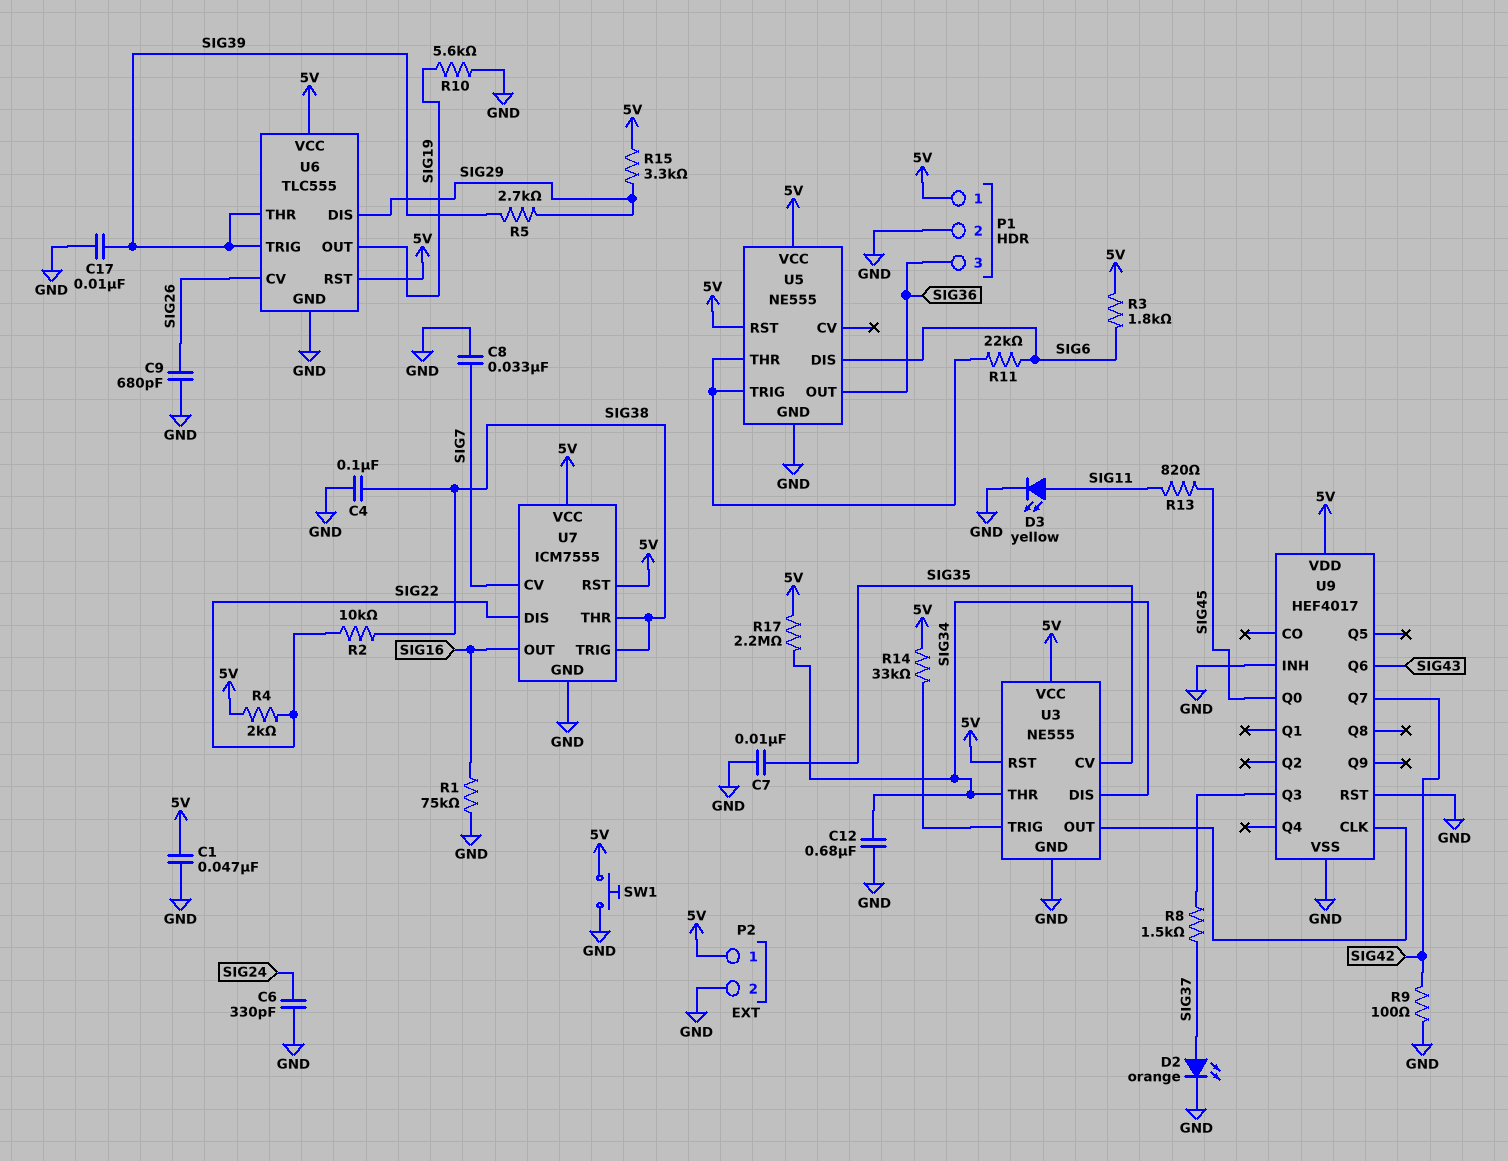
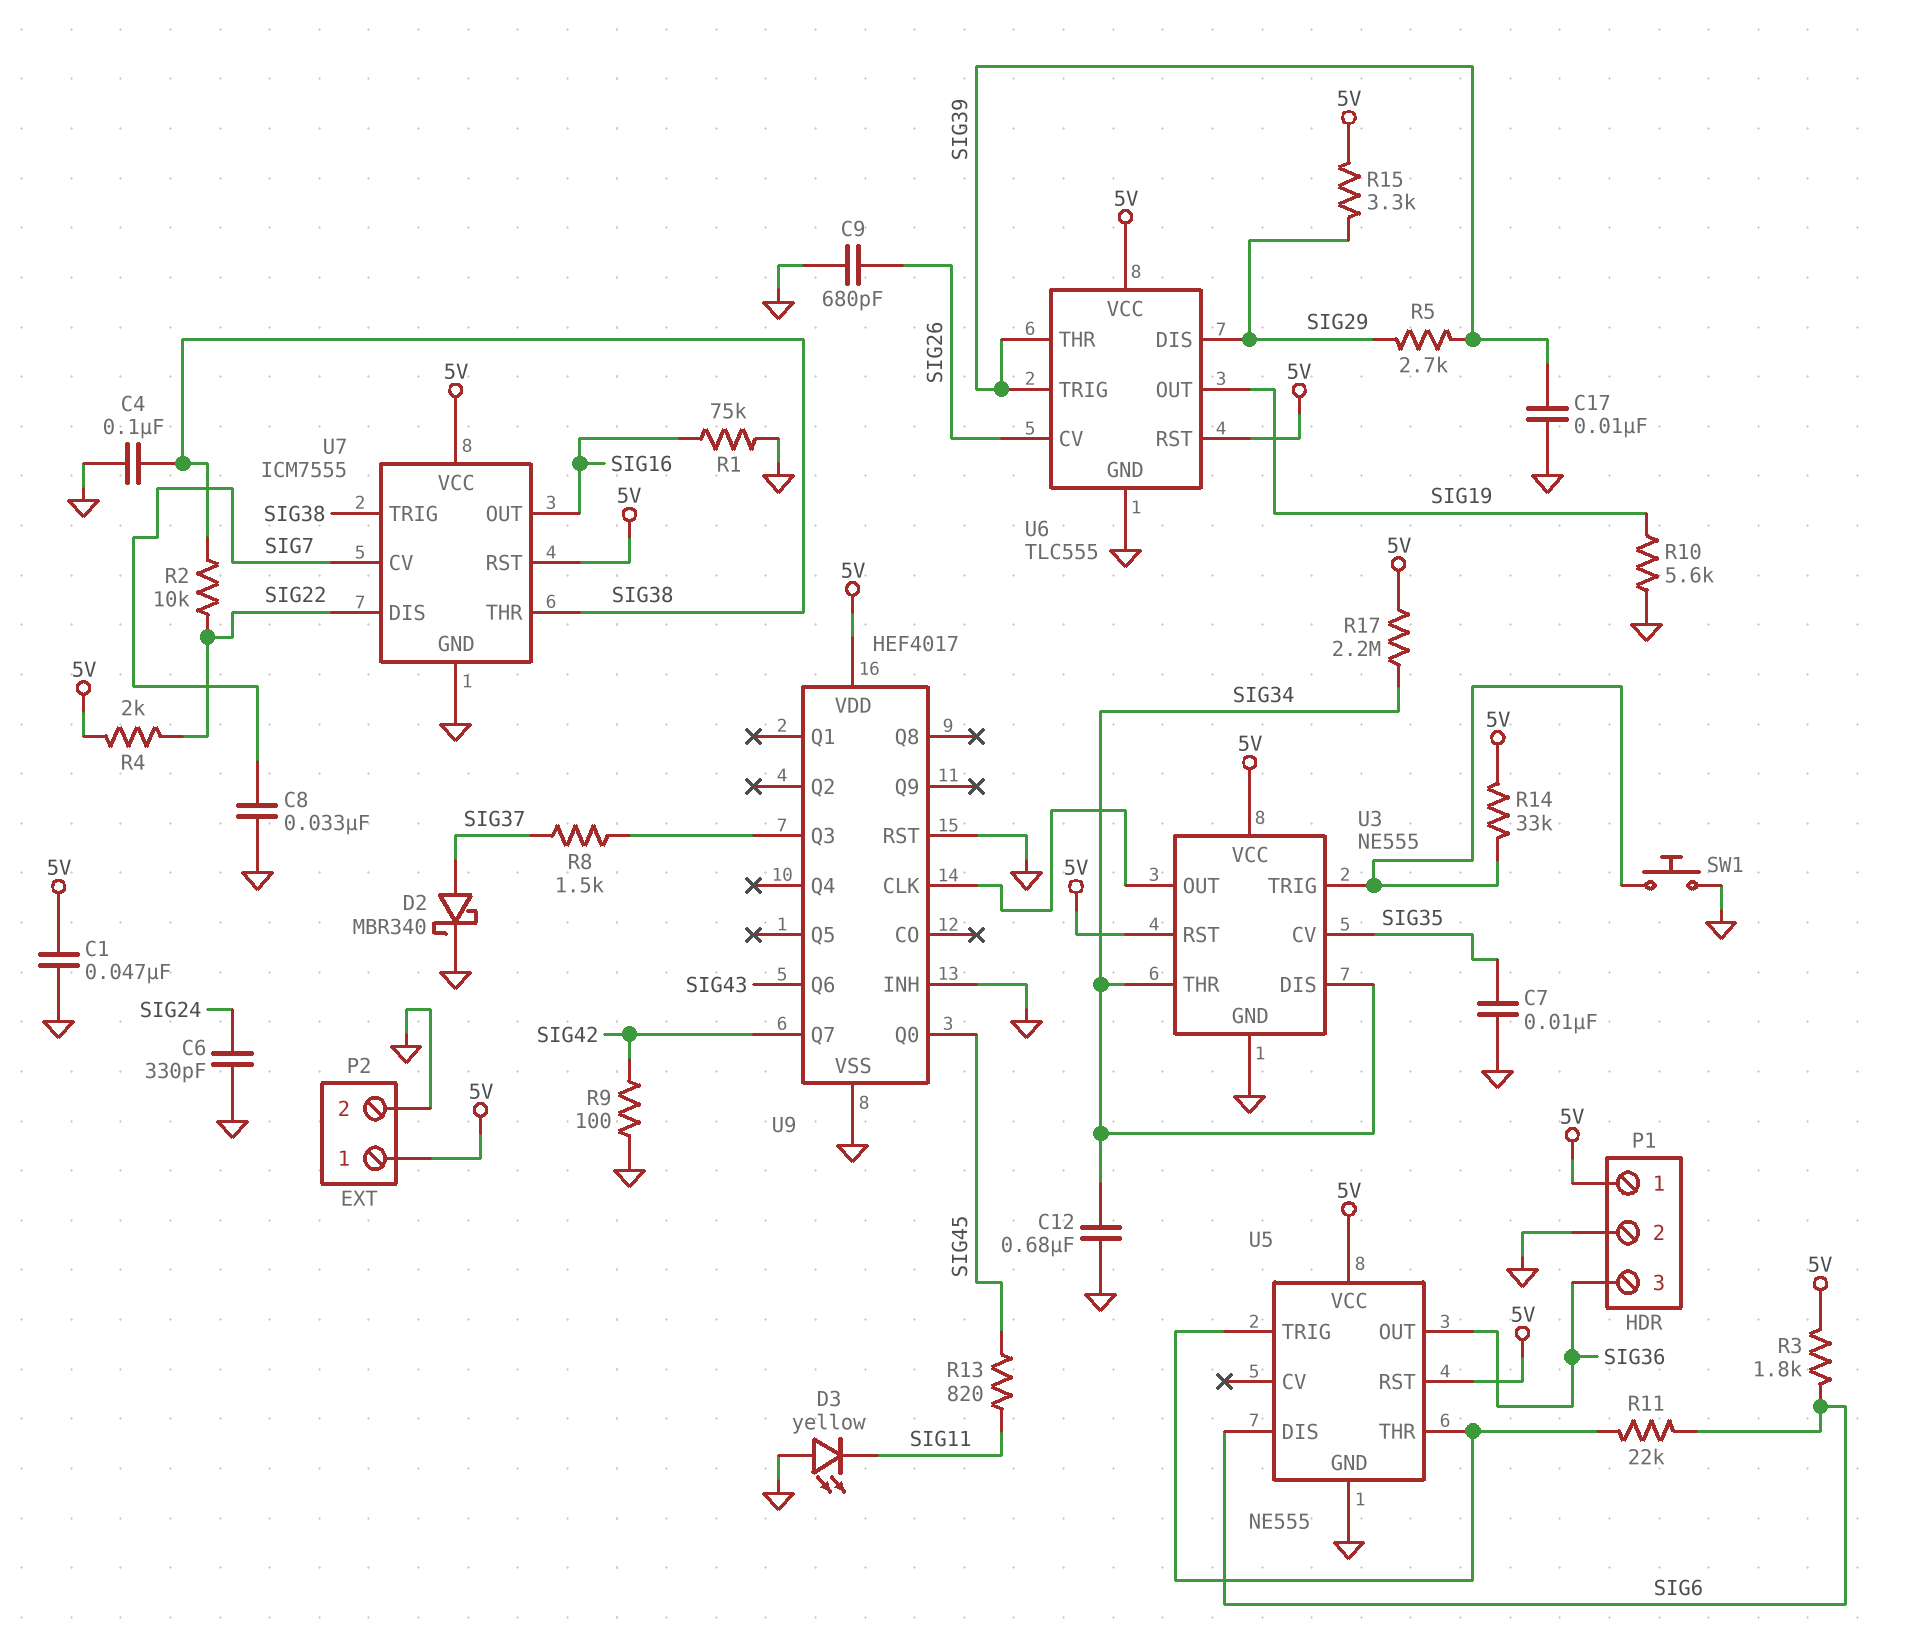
D2: LED orange (A SIG37, K GND) -> schottky MBR340 (A SIG37, K GND)
D3: LED yellow (A SIG11, K GND) -> LED yellow (A GND, K SIG11)
SW1: button (5V, GND) -> button (GND, U3/TRIG)

